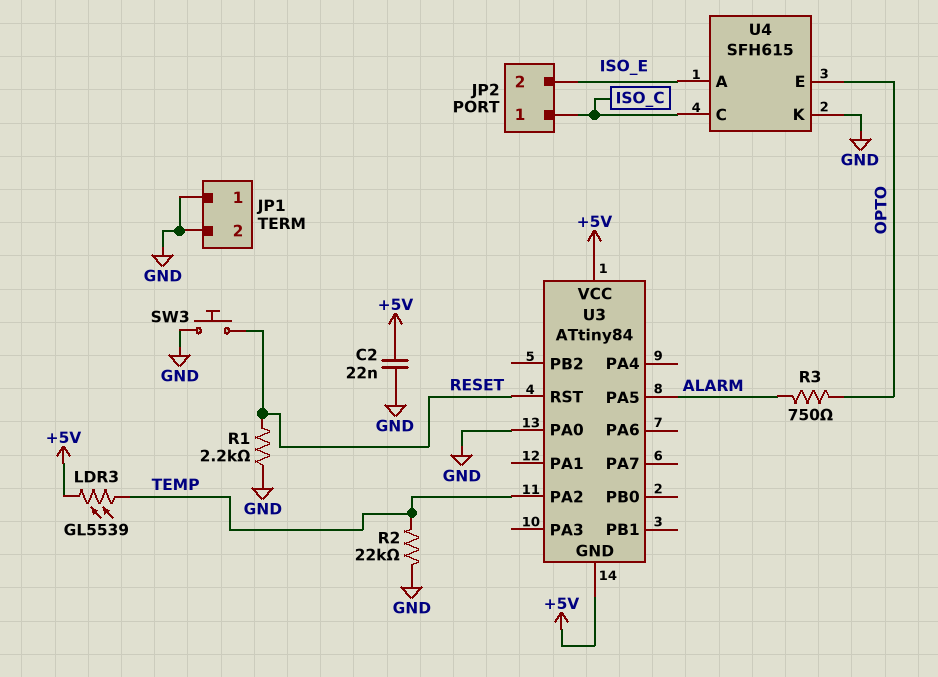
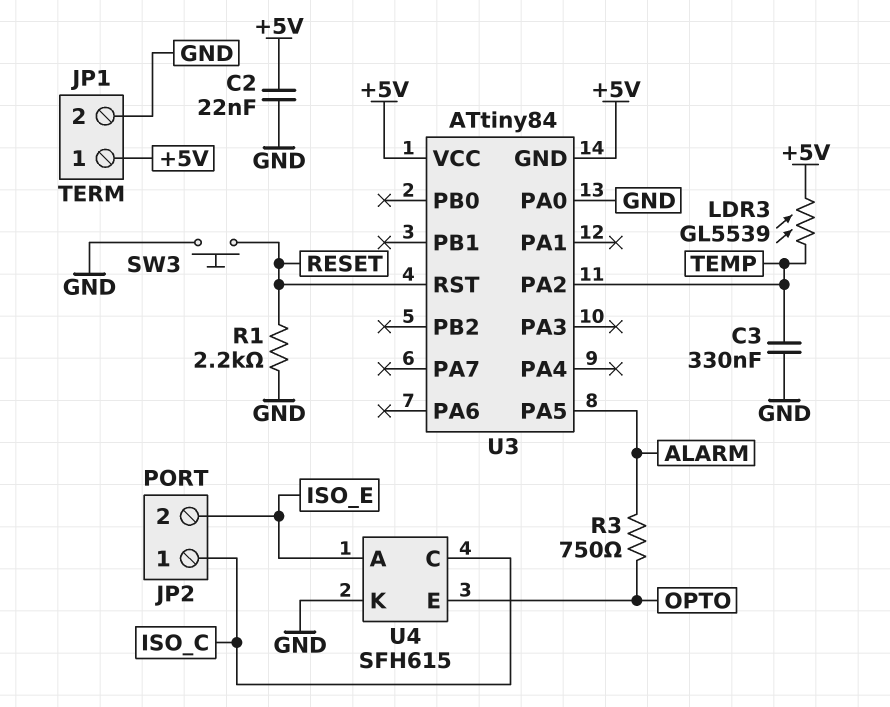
C3: none -> 330nF (GND, TEMP)
JP1 pin 1: GND -> +5V
R2: 22k (GND, TEMP) -> none

